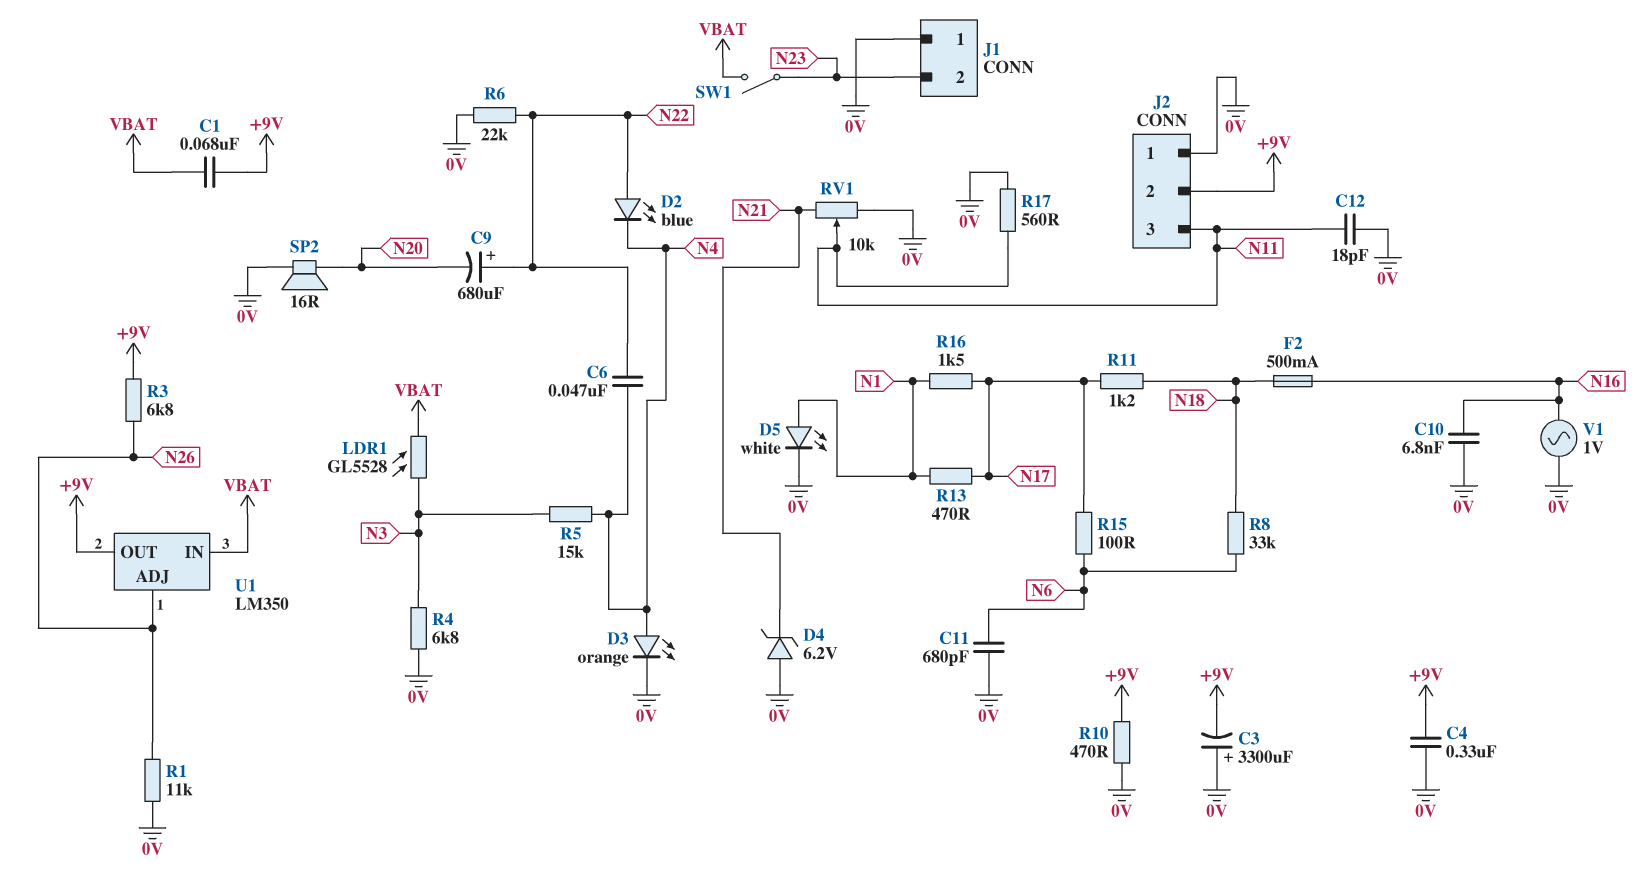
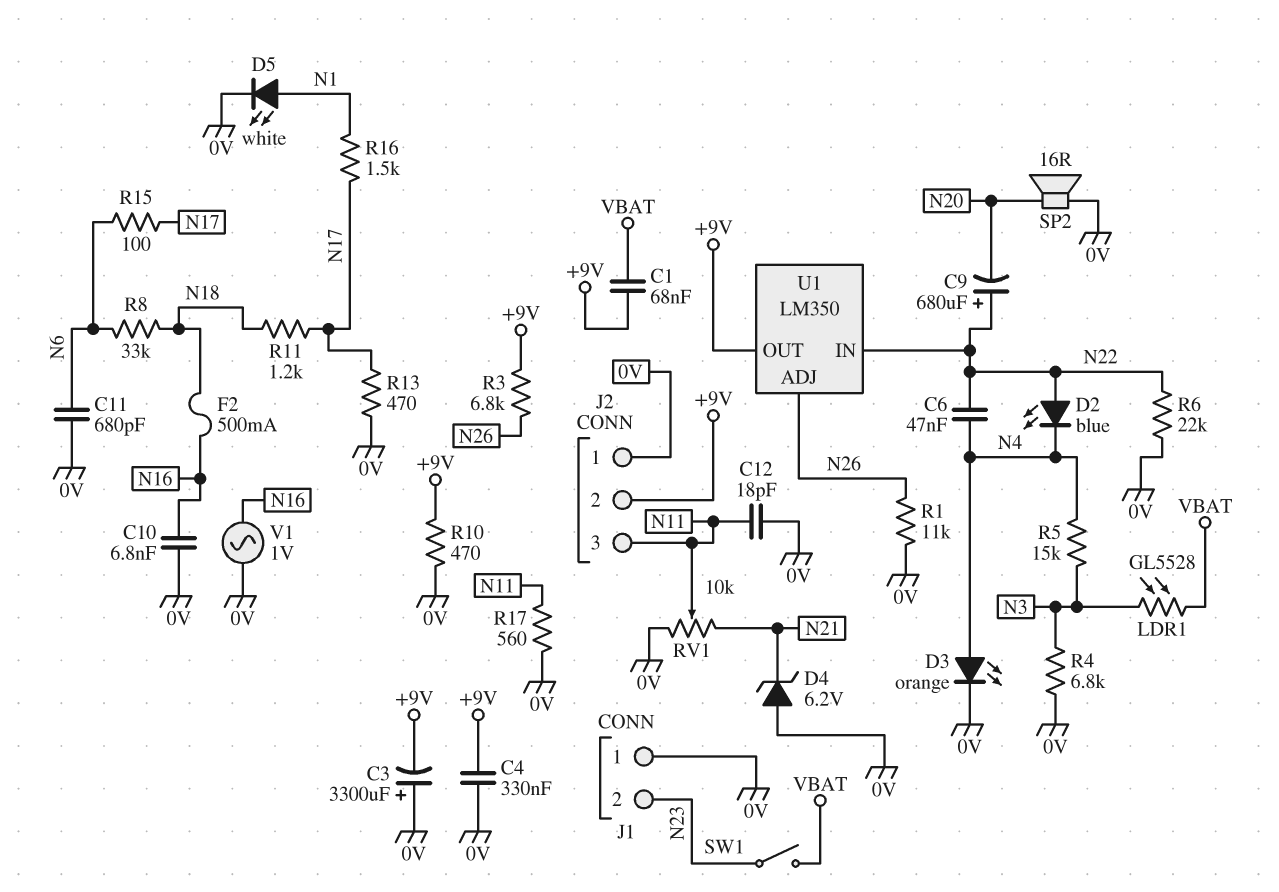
R13: 470 (N1, N17) -> 470 (0V, N17)
U1 pin IN: VBAT -> N22

